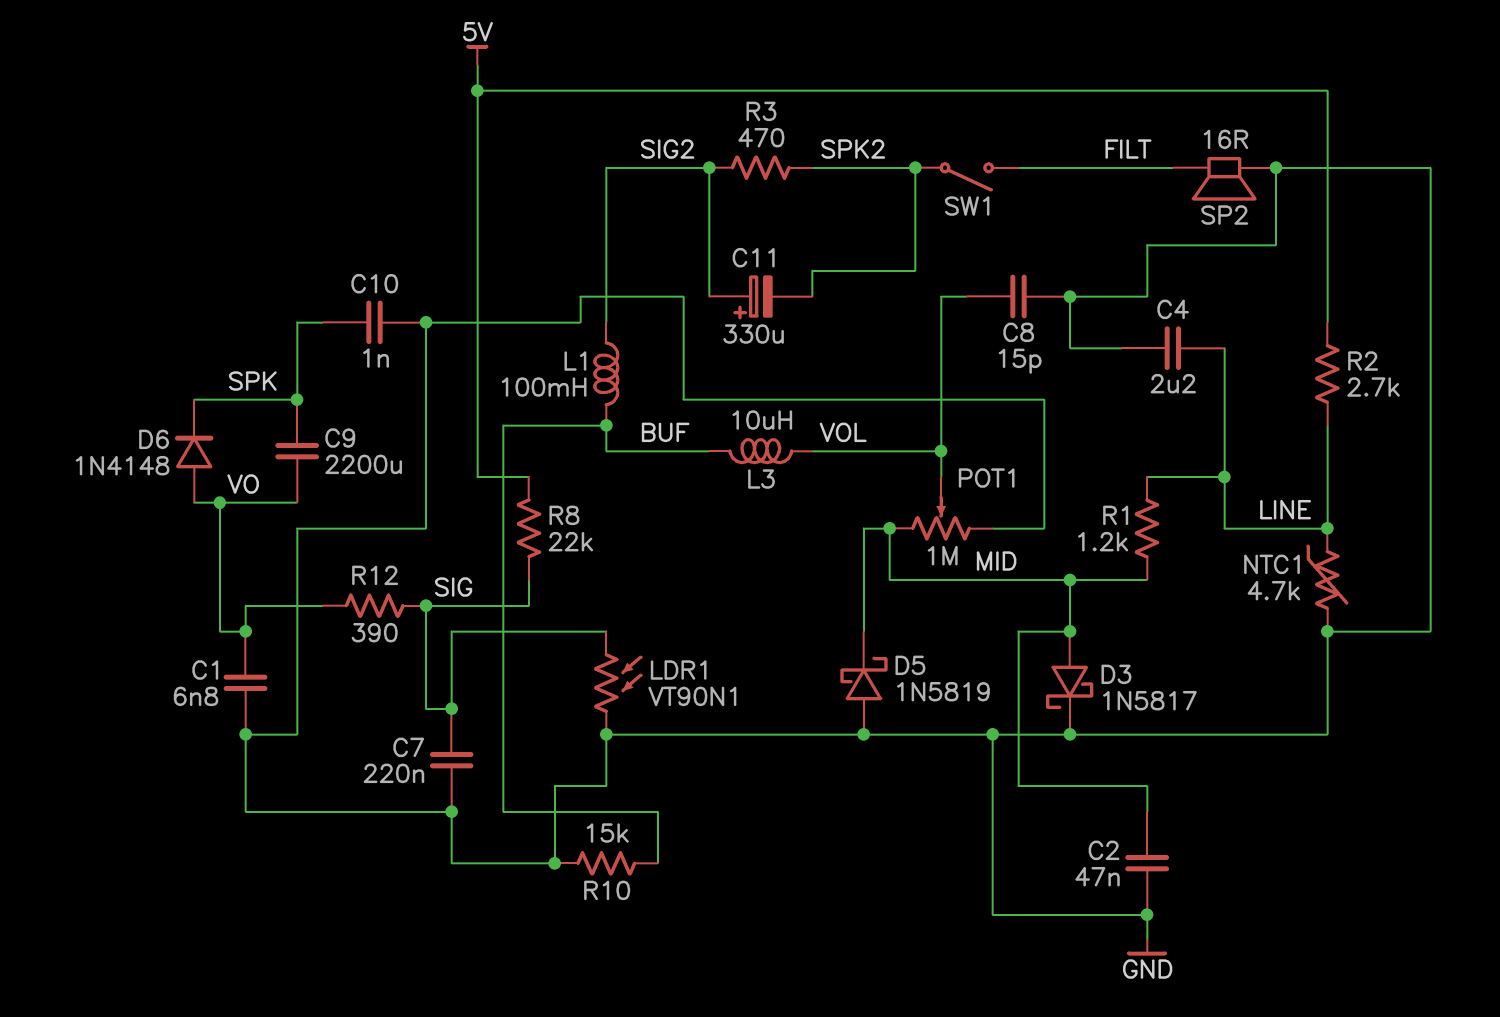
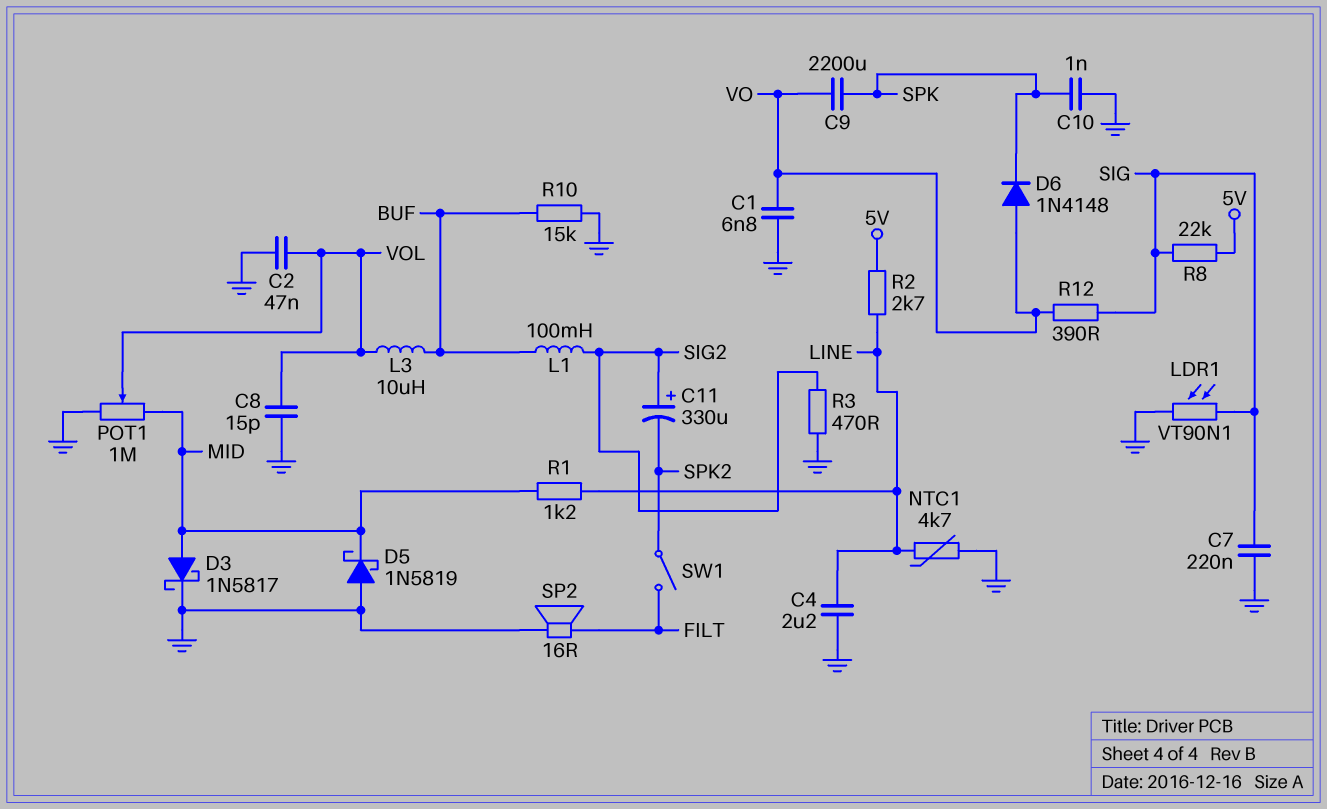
C2: 47nF (GND, MID) -> 47nF (GND, VOL)
R3: 470 (SIG2, SPK2) -> 470 (GND, SIG2)

